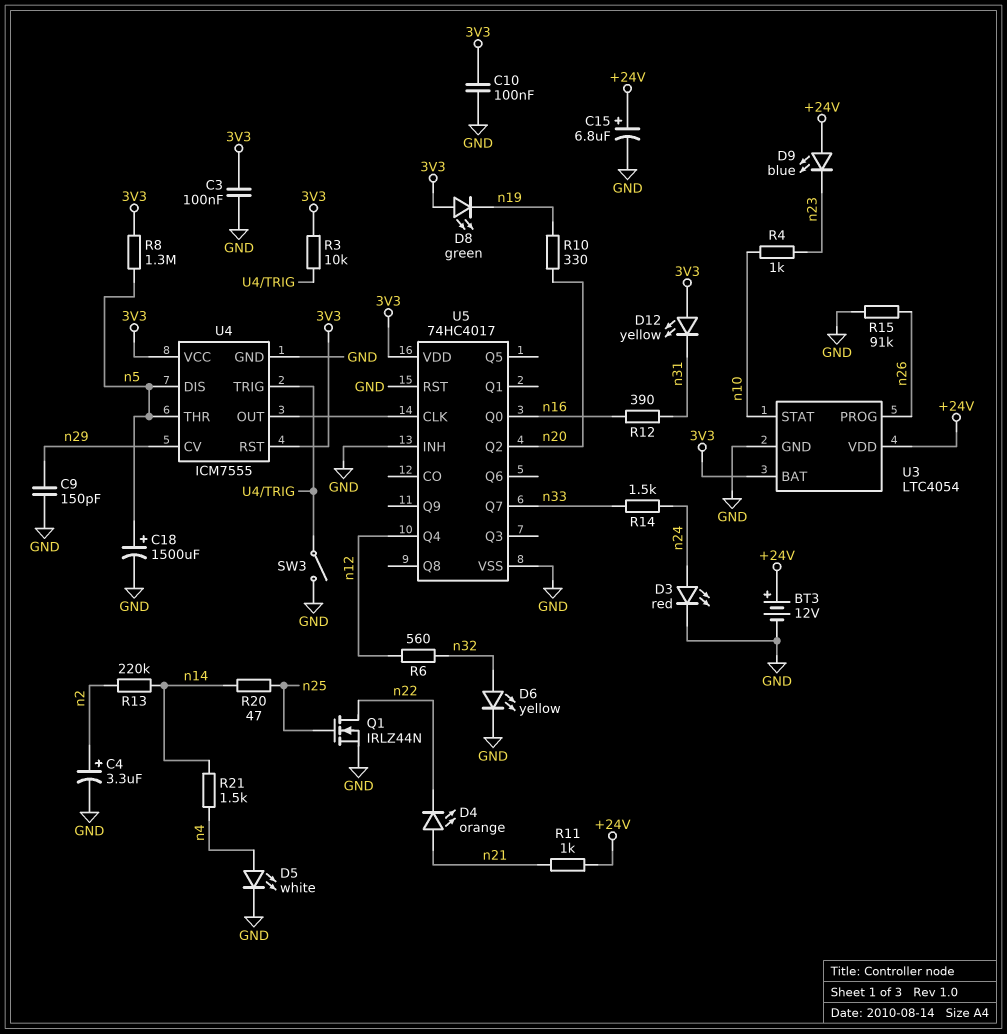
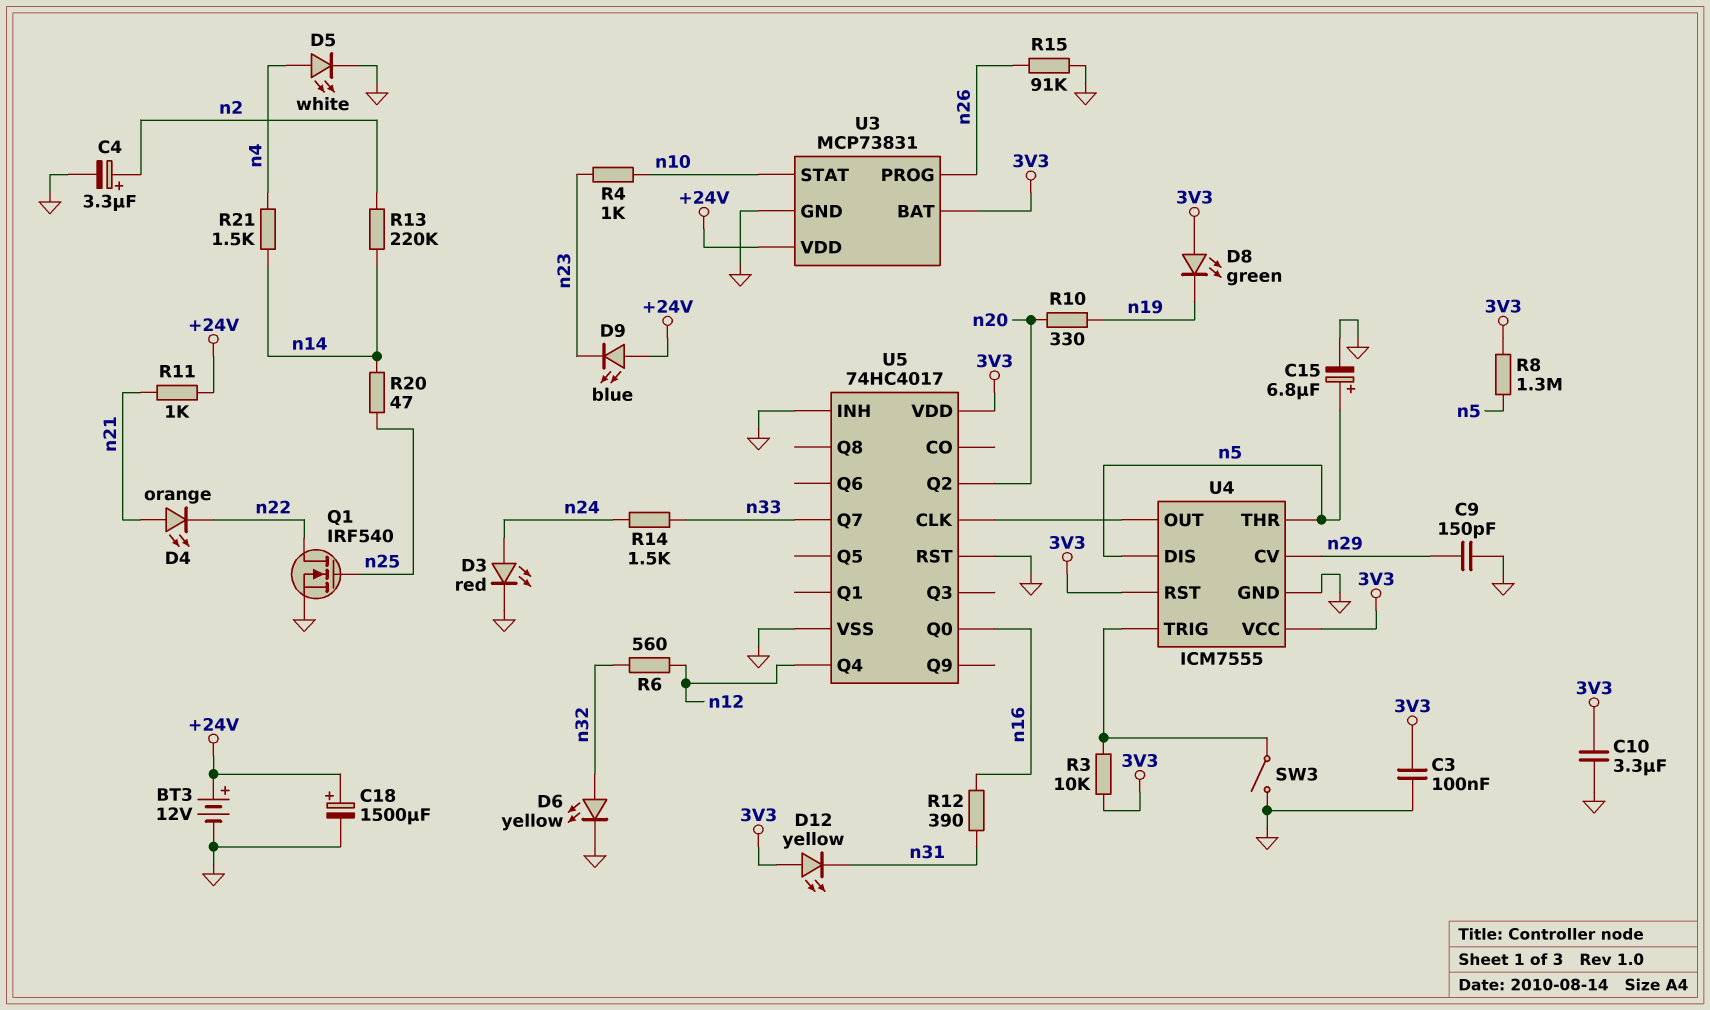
C10: 100nF (3V3, GND) -> 3.3uF (3V3, GND)
C15: 6.8uF (plus +24V, minus GND) -> 6.8uF (plus n5, minus GND)
C18: 1500uF (plus n5, minus GND) -> 1500uF (plus +24V, minus GND)
Q1: NMOS IRLZ44N (G n25, D n22, S GND) -> NMOS IRF540 (G n25, D n22, S GND)
U3: LTC4054 -> MCP73831

